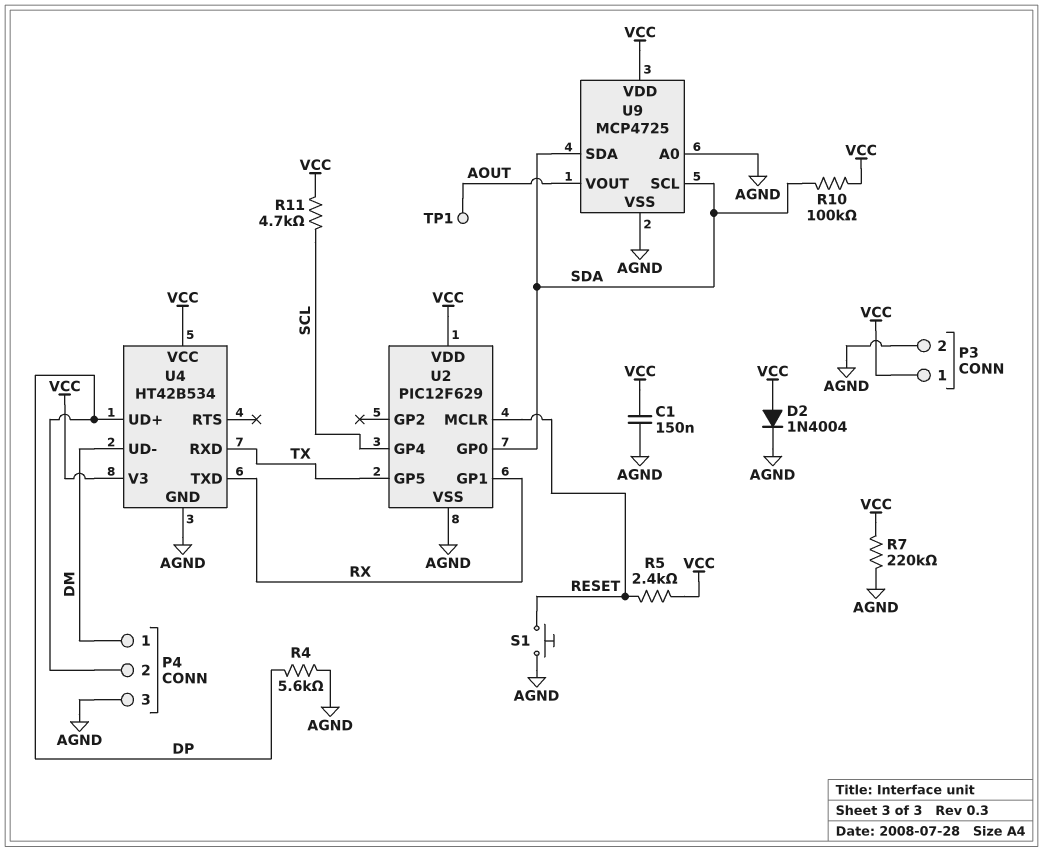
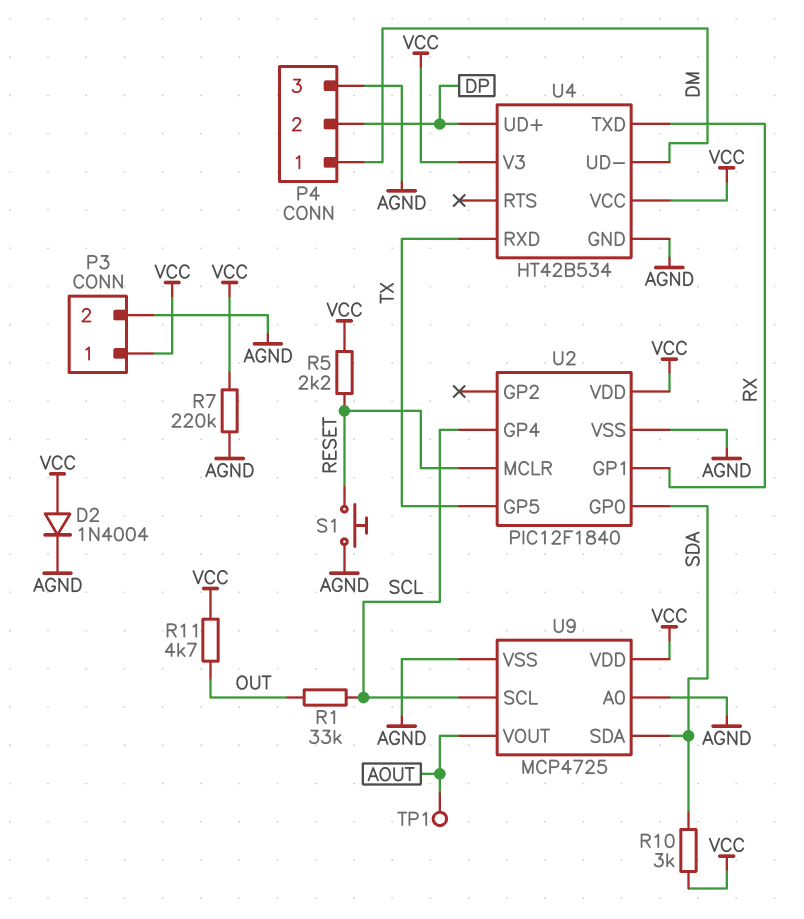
C1: 150nF (AGND, VCC) -> none
R1: none -> 33k (OUT, SCL)
R4: 5.6k (AGND, DP) -> none
R5: 2.4k (RESET, VCC) -> 2.2k (RESET, VCC)
R10: 100k (SDA, VCC) -> 3k (SDA, VCC)
R11: 4.7k (SCL, VCC) -> 4.7k (OUT, VCC)
U2: PIC12F629 -> PIC12F1840
U9 pin SCL: SDA -> SCL

